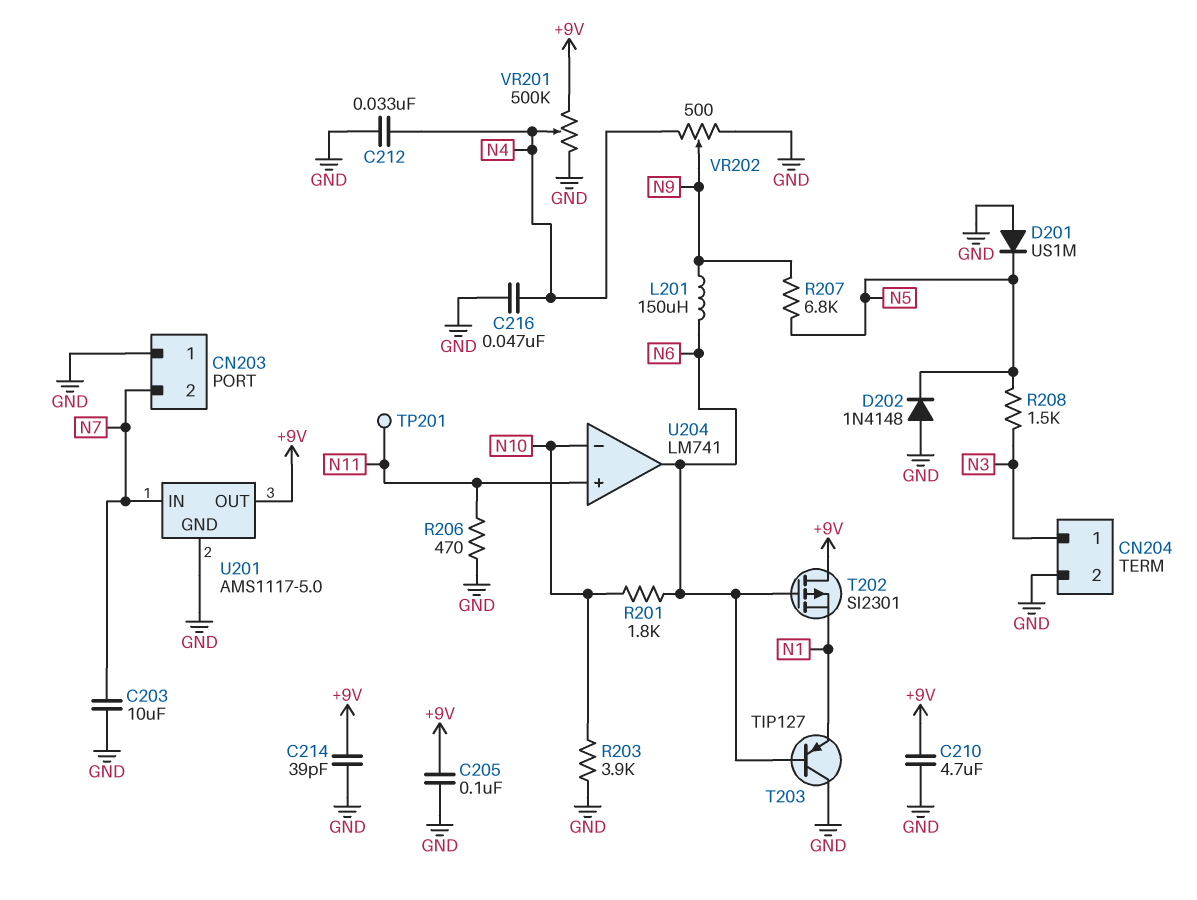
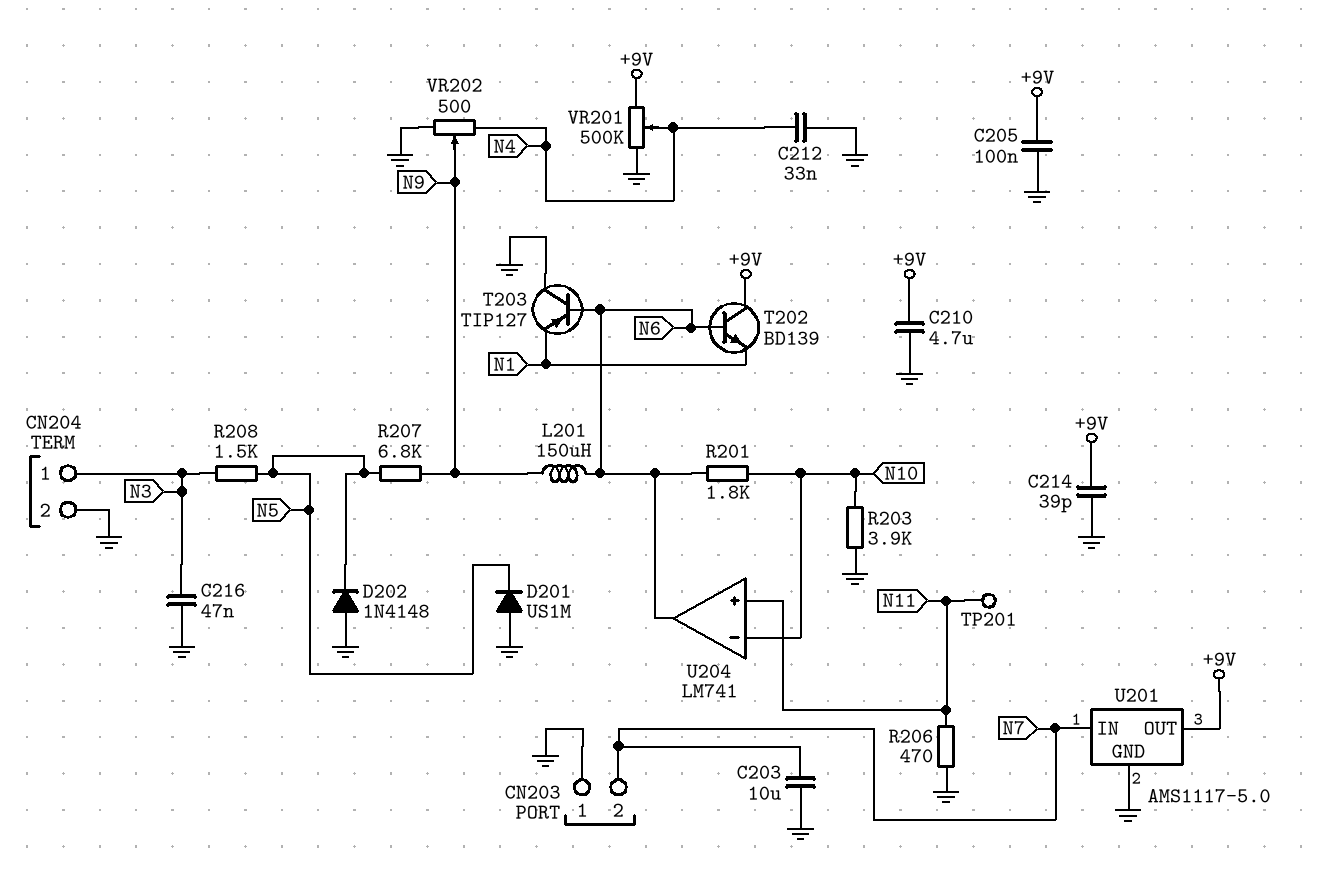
C216: 47nF (GND, N4) -> 47nF (GND, N3)
T202: PMOS SI2301 (G N6, D +9V, S N1) -> NPN BD139 (B N6, C +9V, E N1)

